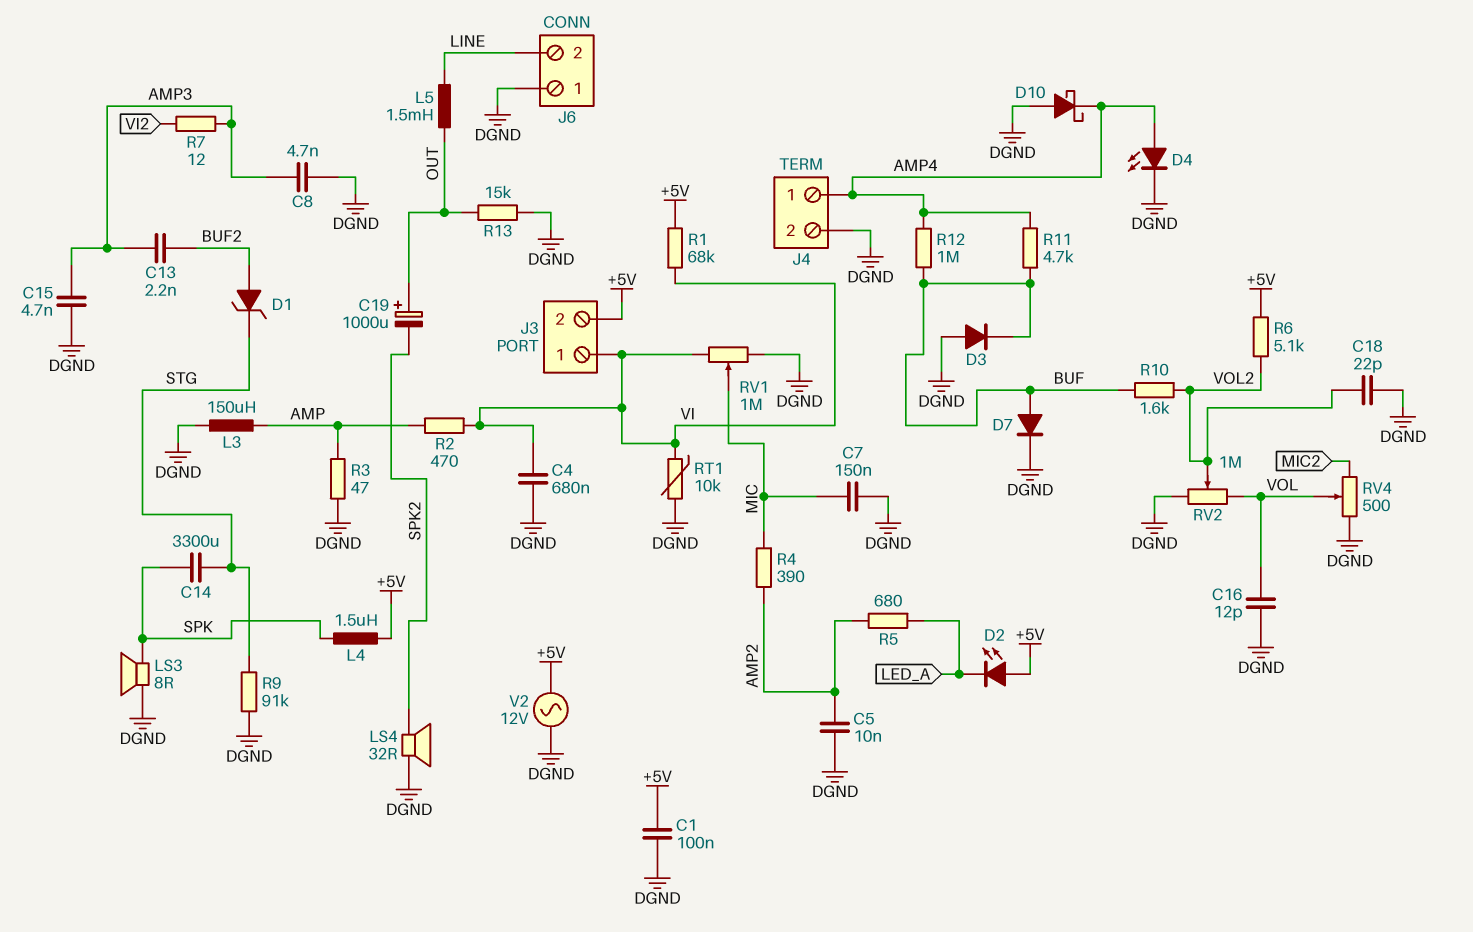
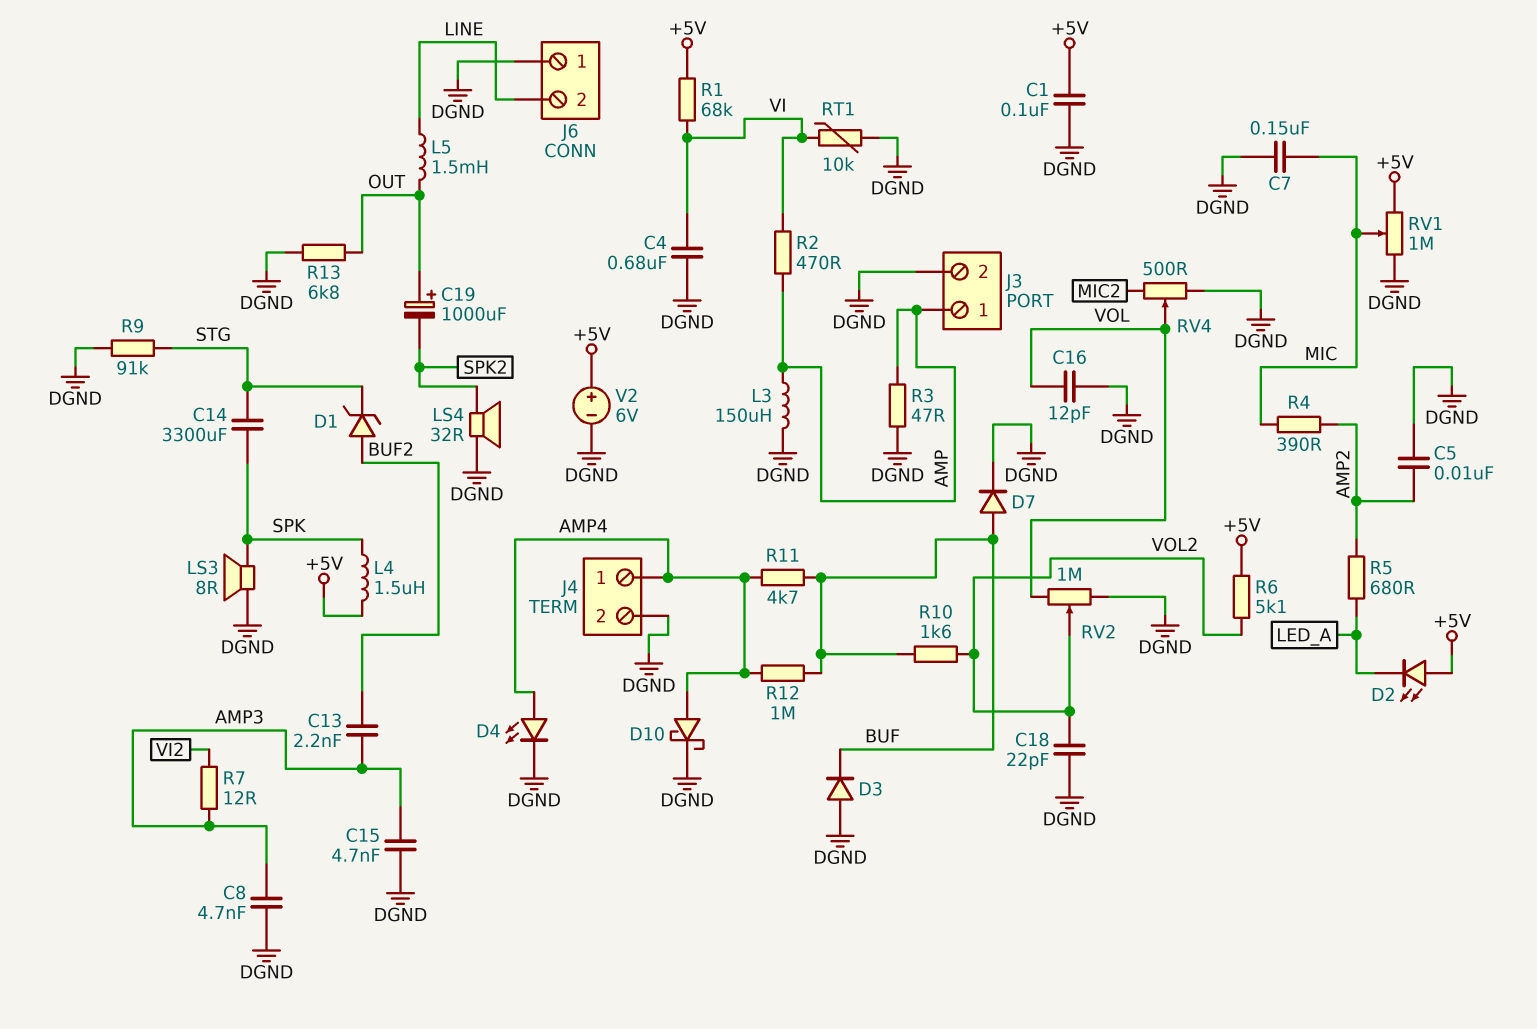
D10: schottky (A DGND, K AMP4) -> schottky (A AMP4, K DGND)
J3 pin 1: VI -> AMP
J3 pin 2: +5V -> DGND
R13: 15k (DGND, OUT) -> 6.8k (DGND, OUT)
RV1: 1M (DGND, VI, wiper MIC) -> 1M (+5V, DGND, wiper MIC)
V2: AC 12V (+5V, DGND) -> 6V (plus +5V, minus DGND)

